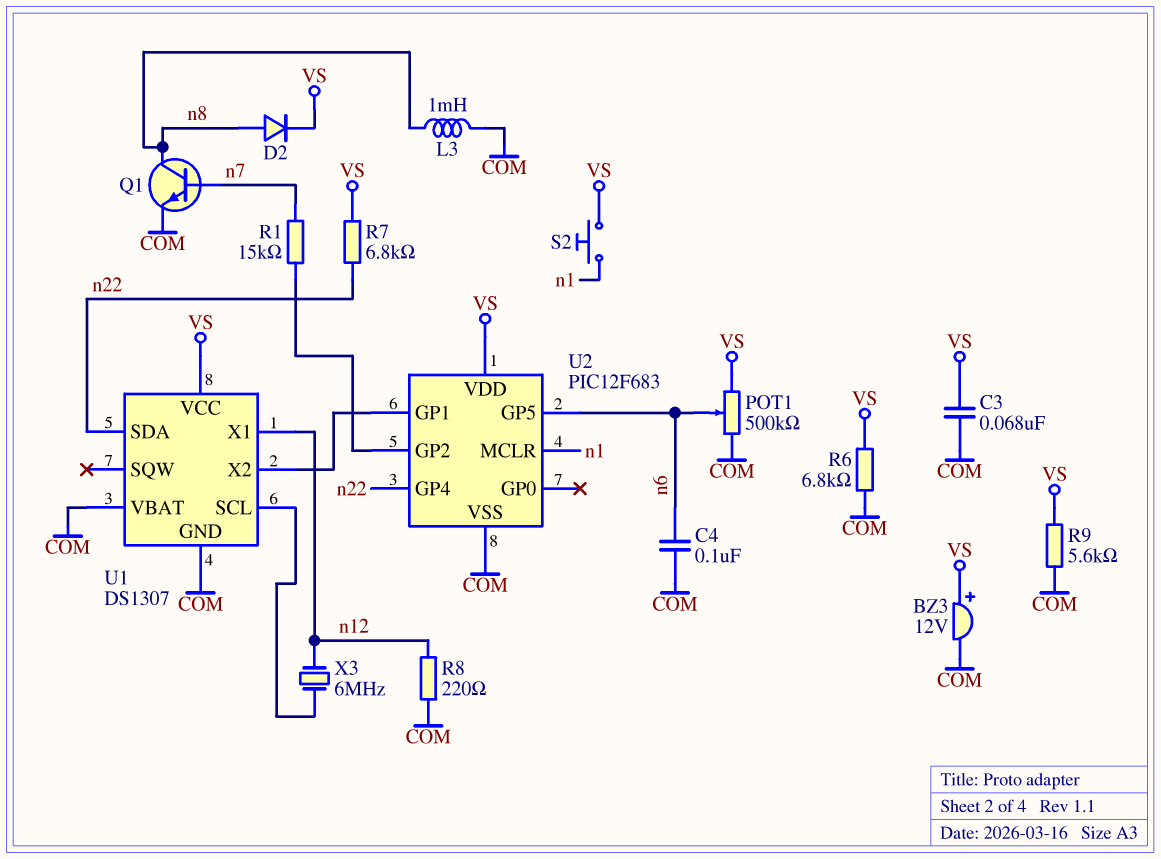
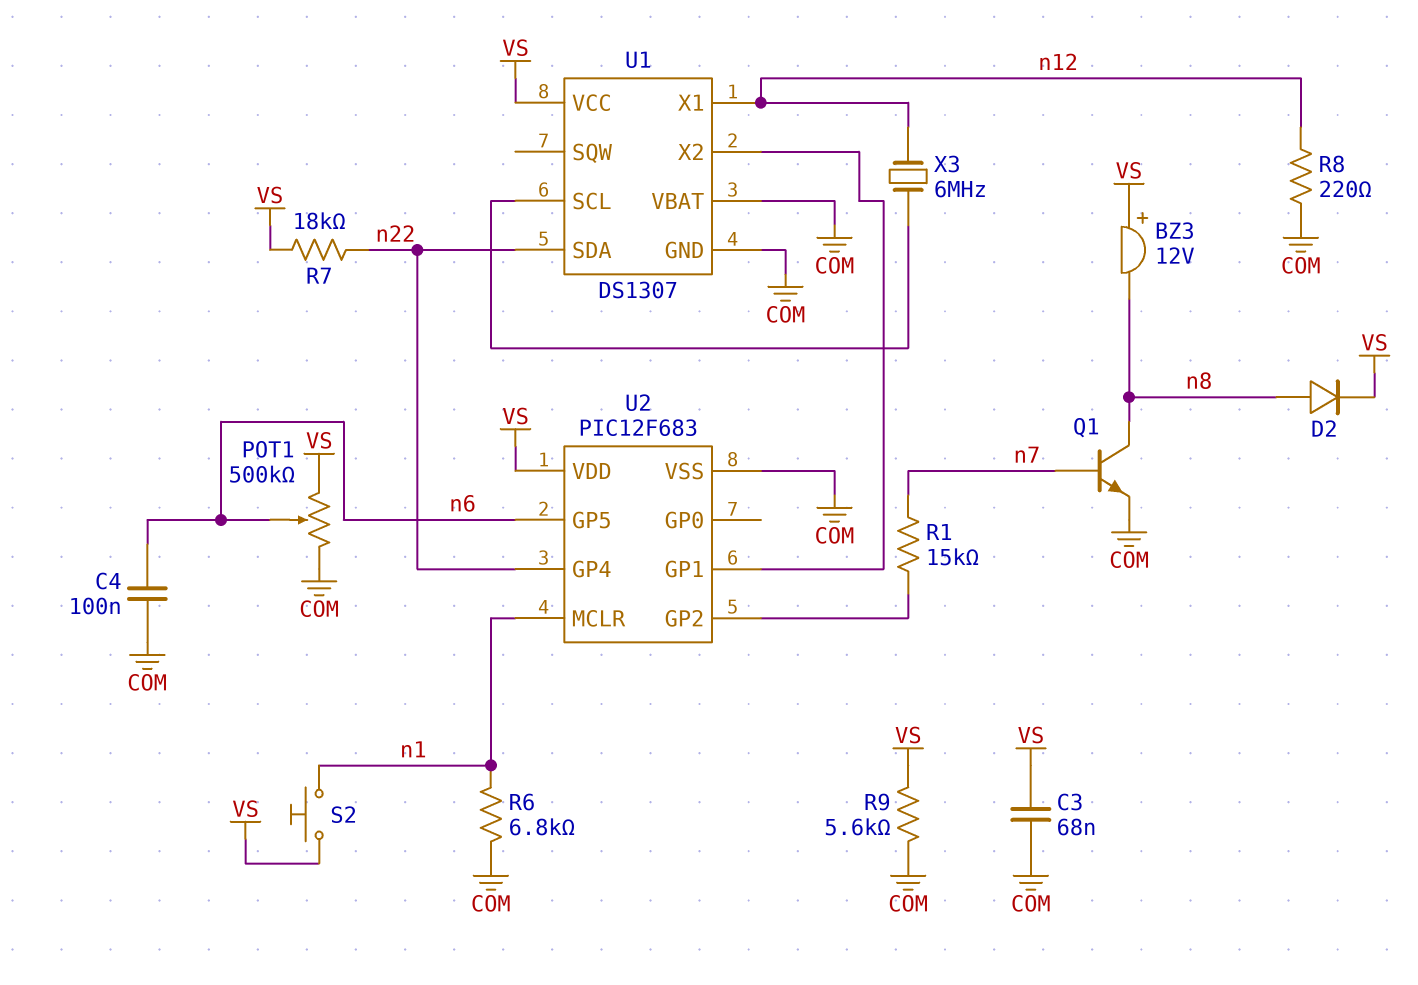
BZ3: buzzer 12V (plus VS, minus COM) -> buzzer 12V (plus VS, minus n8)
L3: 1mH (COM, n8) -> none
R6: 6.8k (COM, VS) -> 6.8k (COM, n1)
R7: 6.8k (VS, n22) -> 18k (VS, n22)

